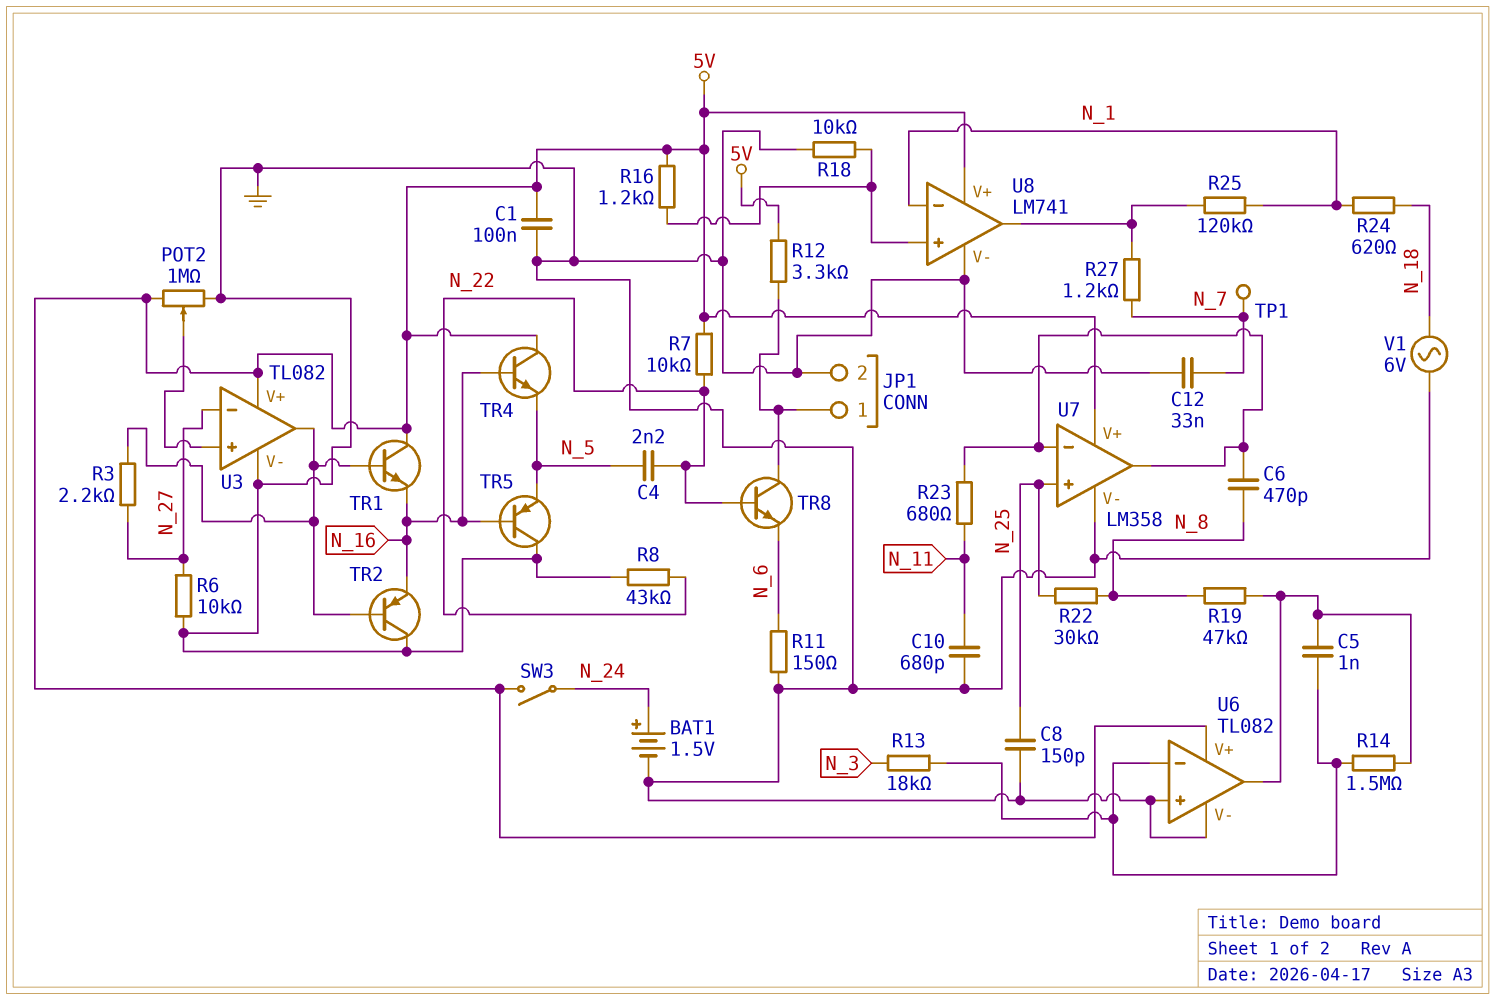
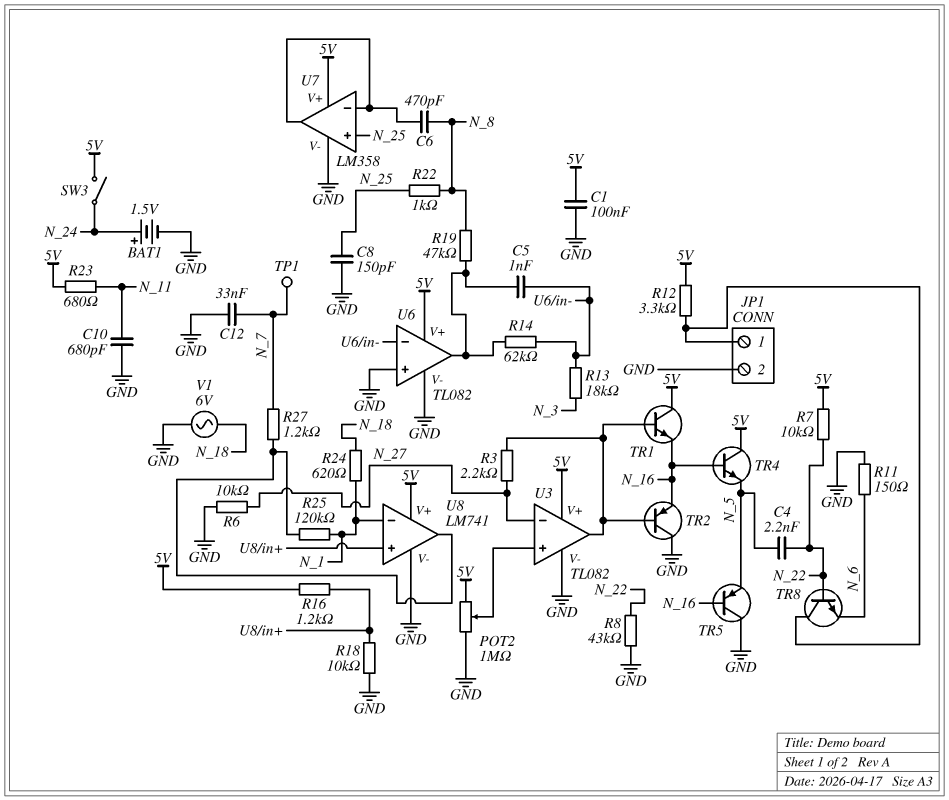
R14: 1.5M (U6/in-, U6/out) -> 62k (U6/in-, U6/out)
R22: 30k (N_8, N_25) -> 1k (N_8, N_25)
R23: 680 (N_11, U7/in-) -> 680 (5V, N_11)

